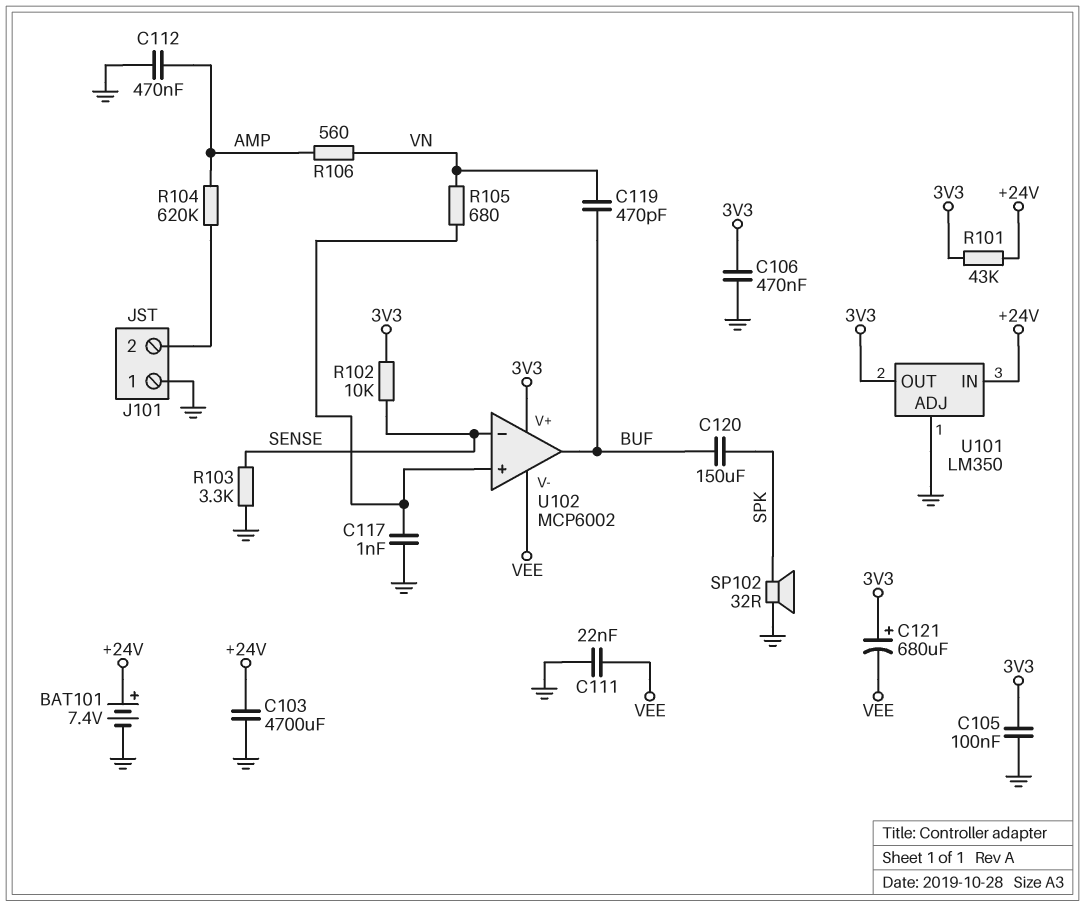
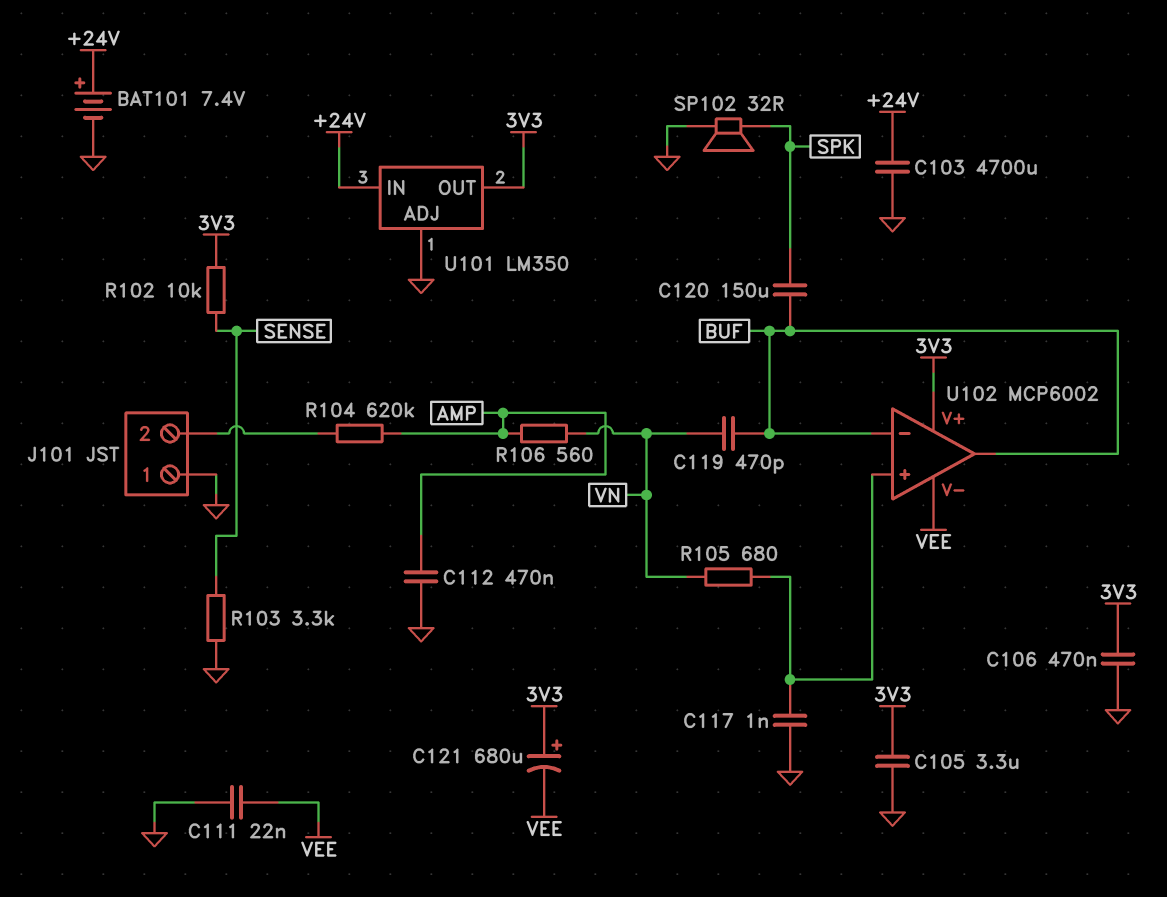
C105: 100nF (3V3, GND) -> 3.3uF (3V3, GND)
R101: 43k (+24V, 3V3) -> none
U102 pin in-: SENSE -> BUF

